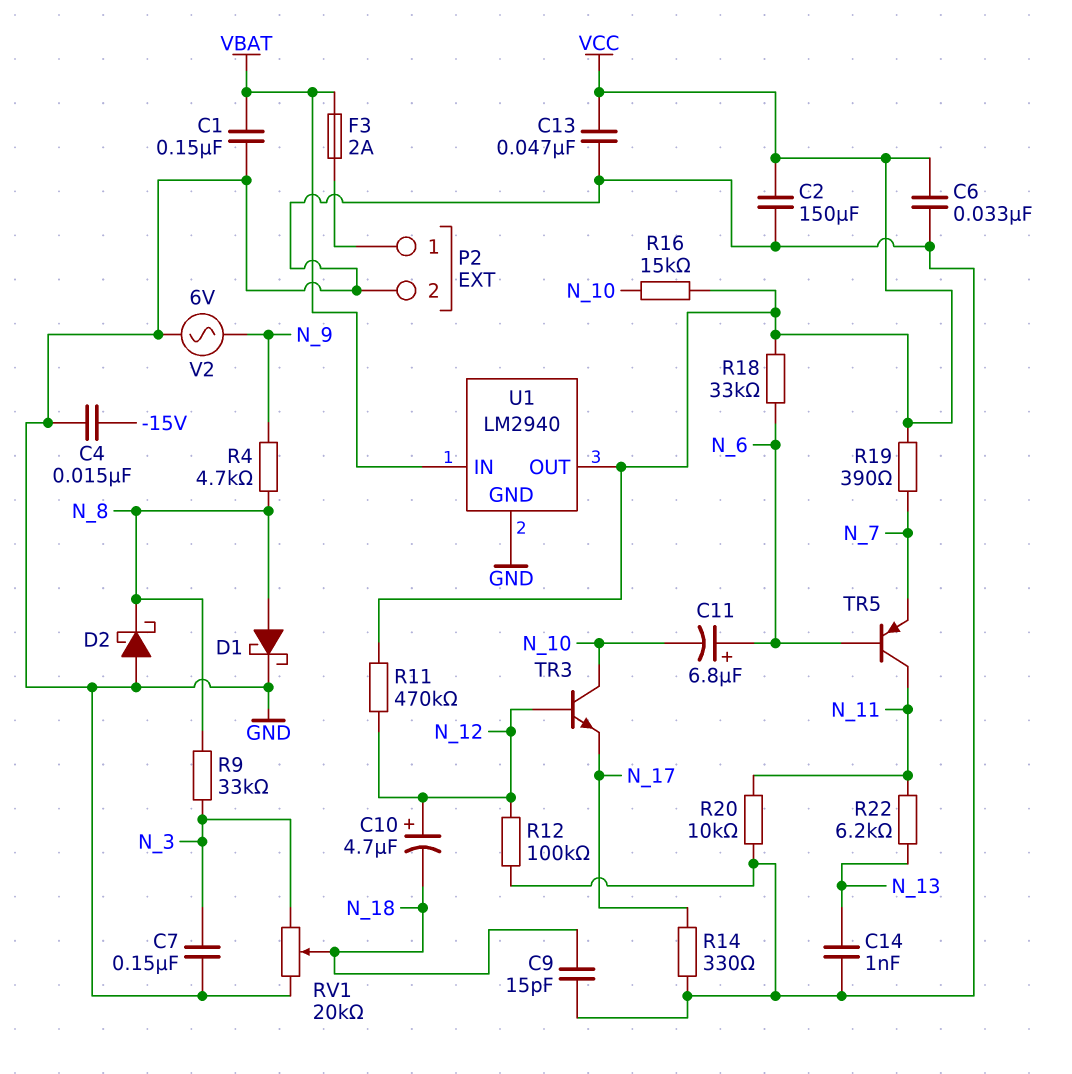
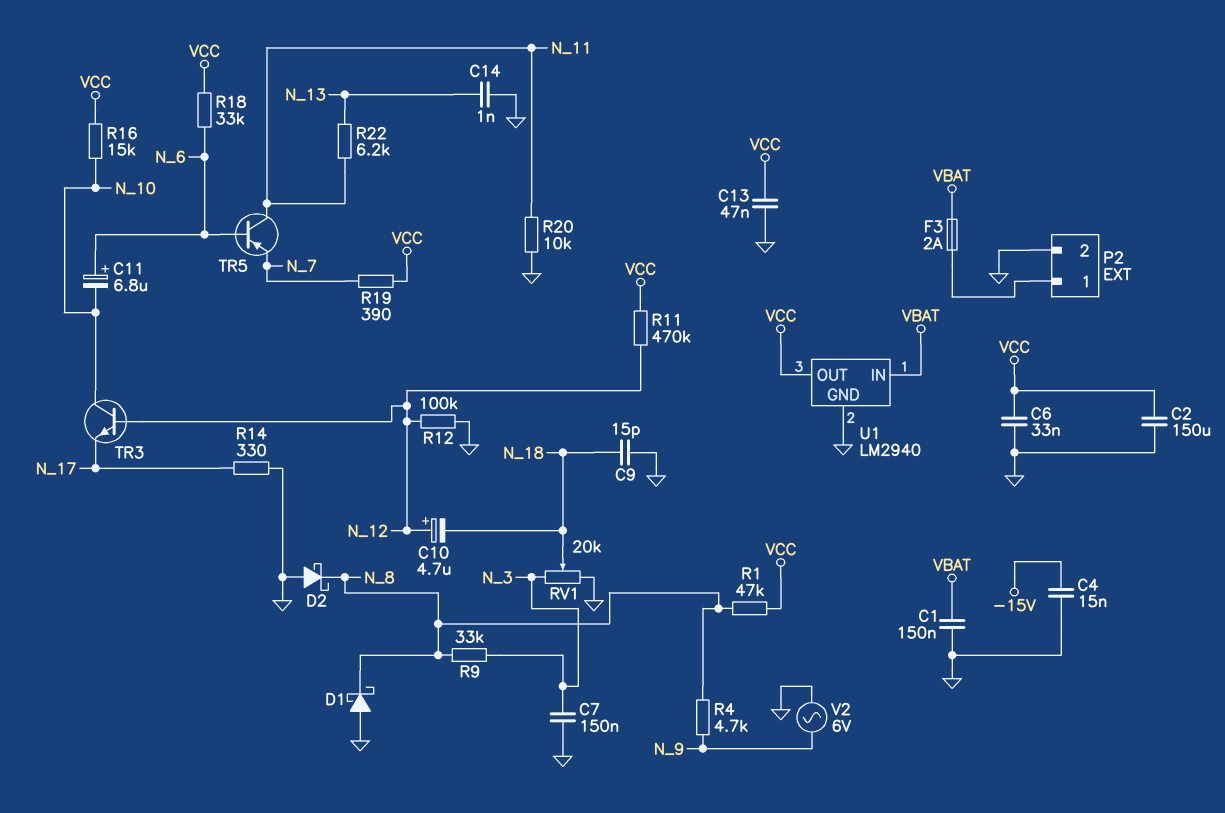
D1: schottky (A N_8, K GND) -> schottky (A GND, K N_8)
R1: none -> 47k (N_8, VCC)

